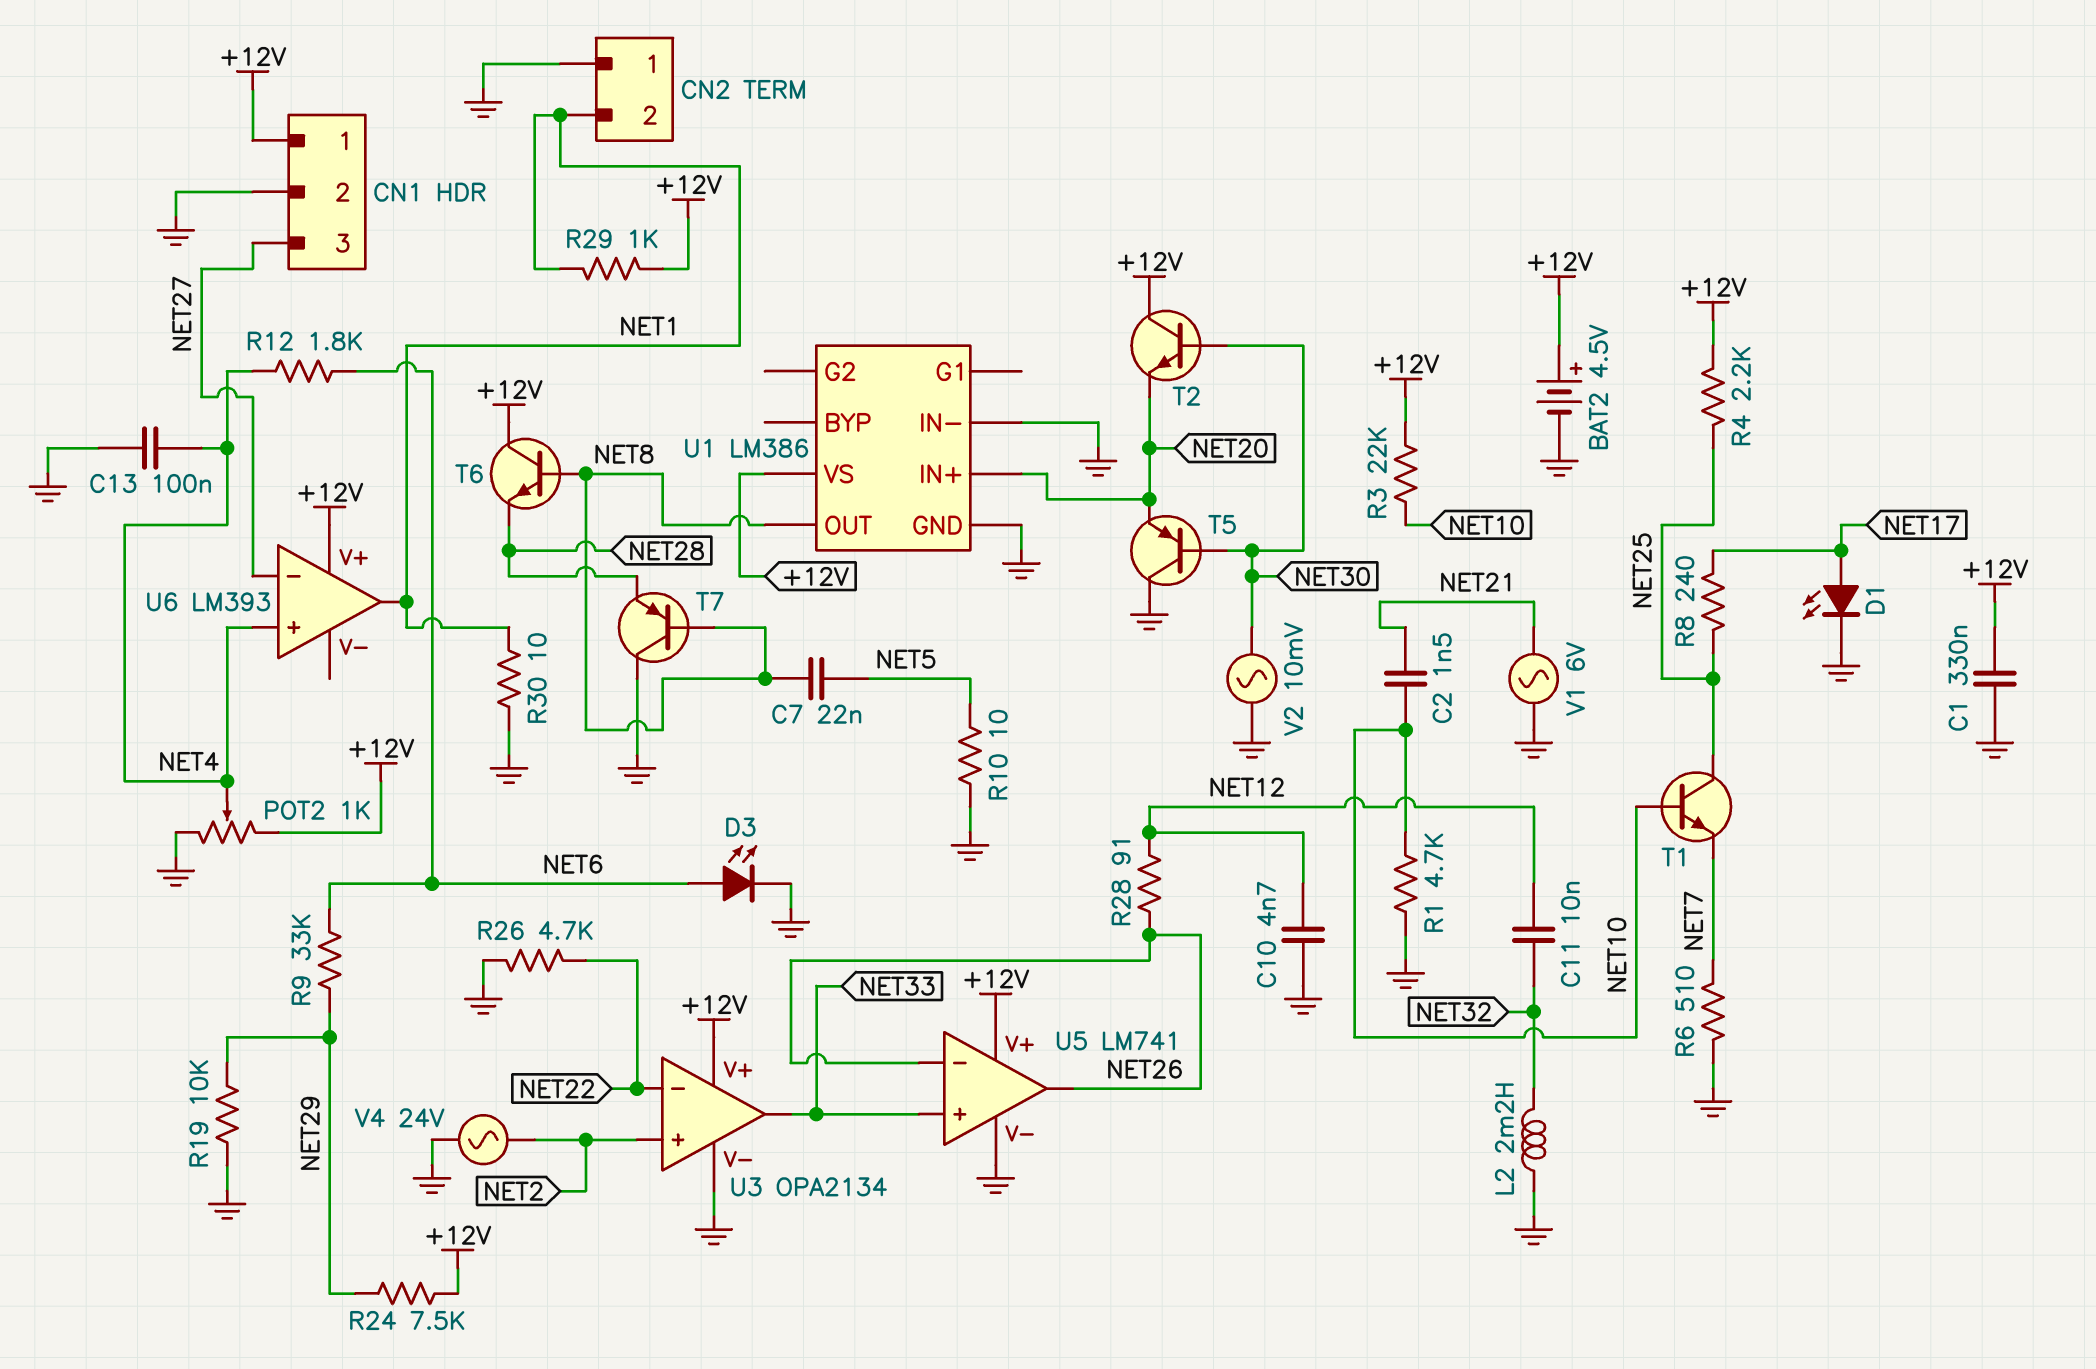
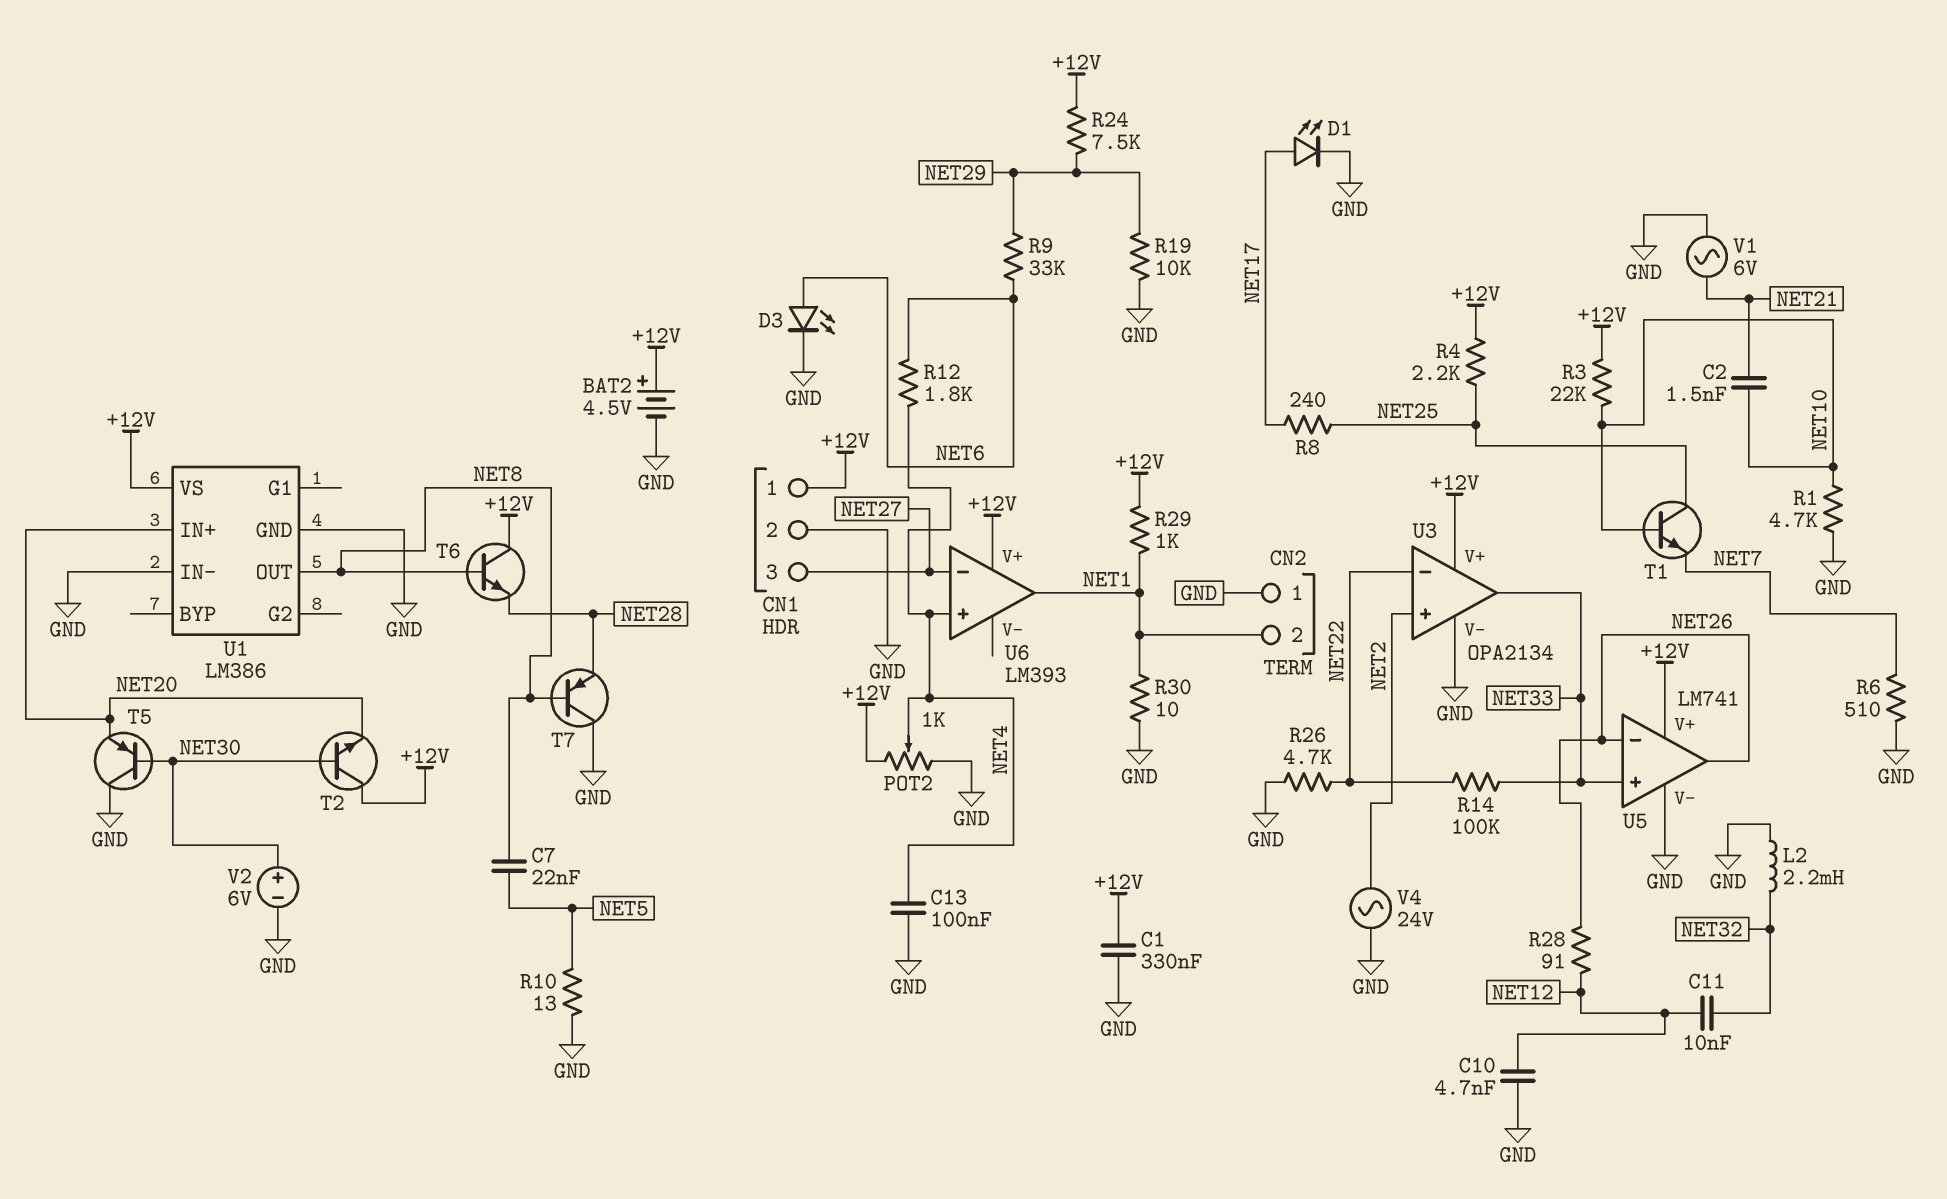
R10: 10 (GND, NET5) -> 13 (GND, NET5)
R14: none -> 100k (NET22, NET33)
V2: AC 10mV (GND, NET30) -> 6V (plus NET30, minus GND)

